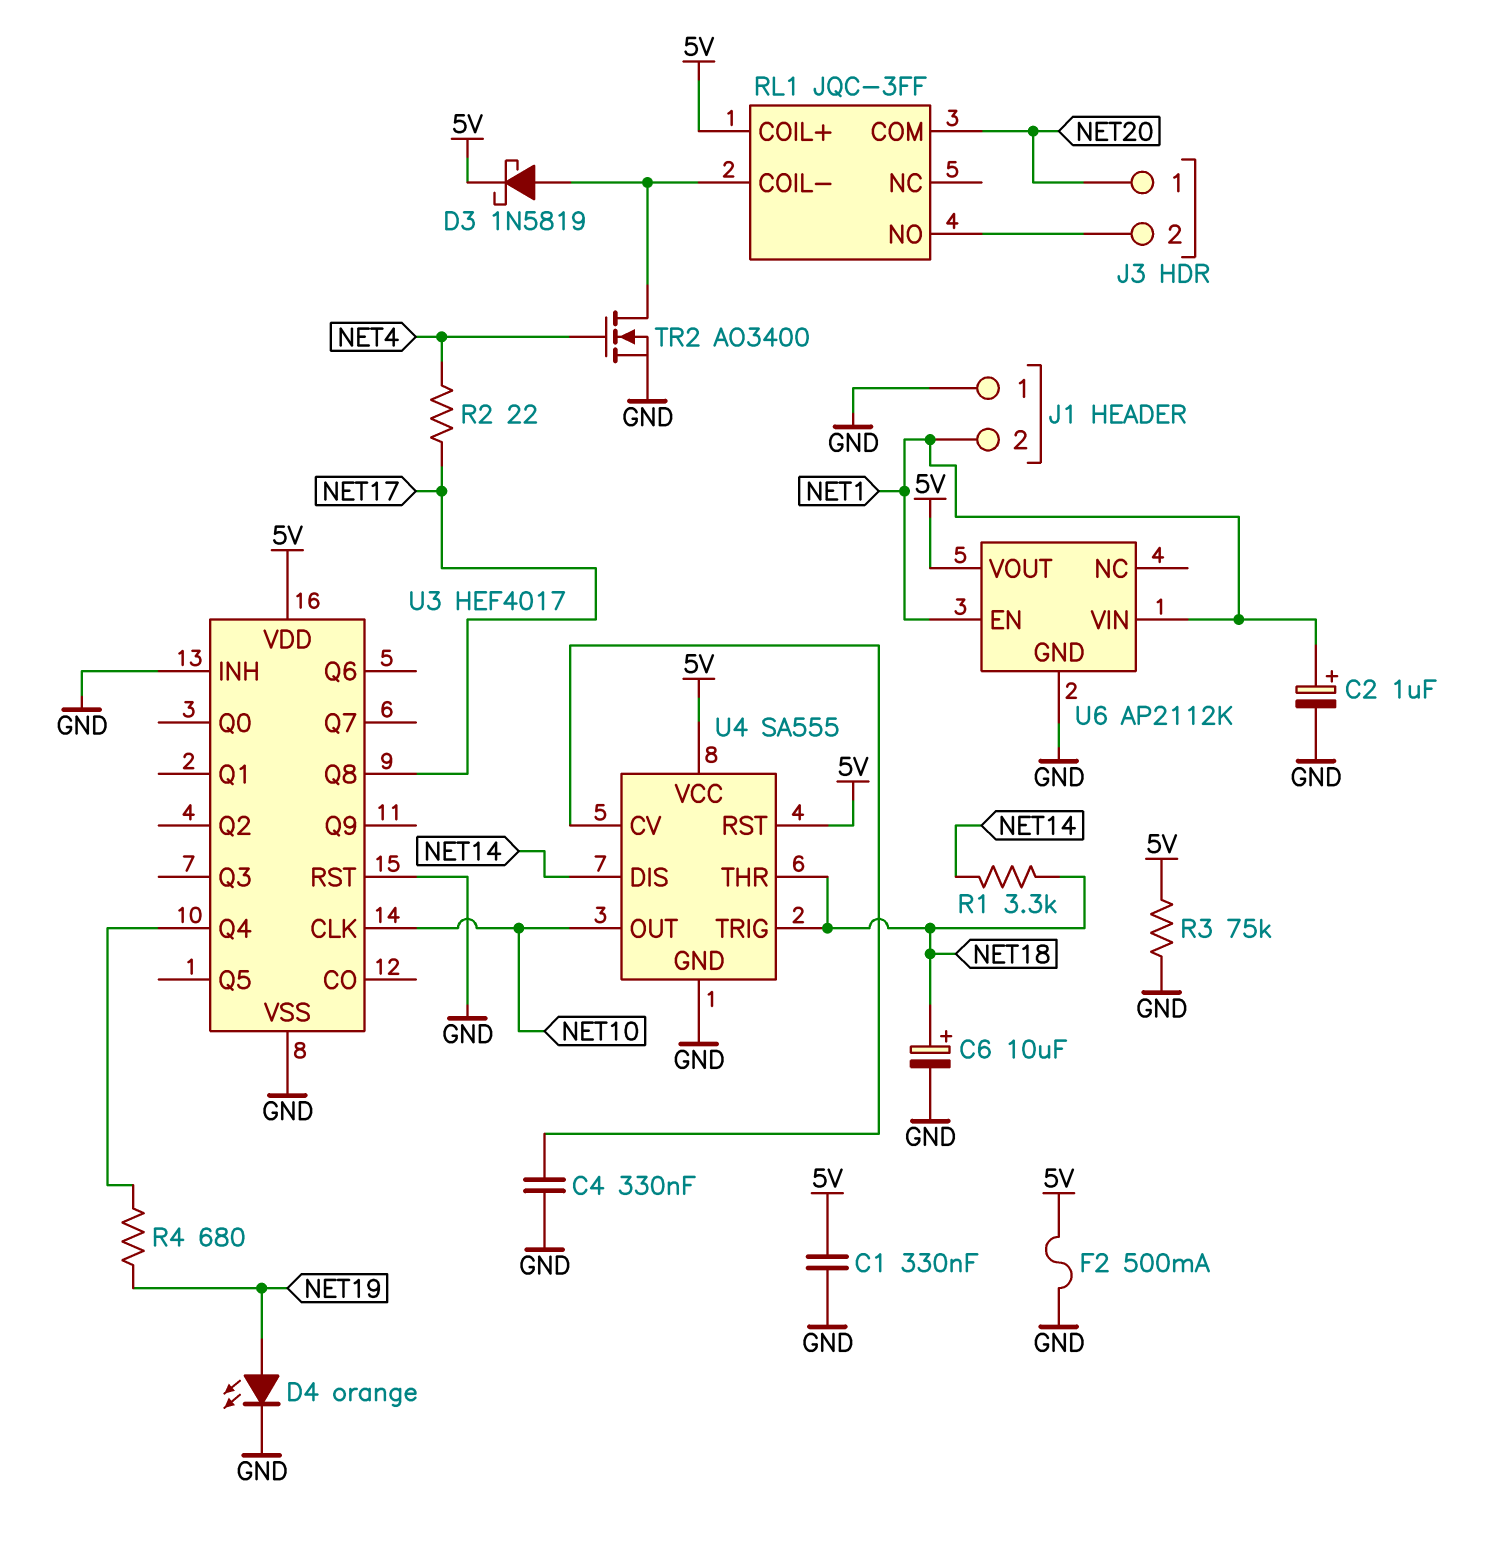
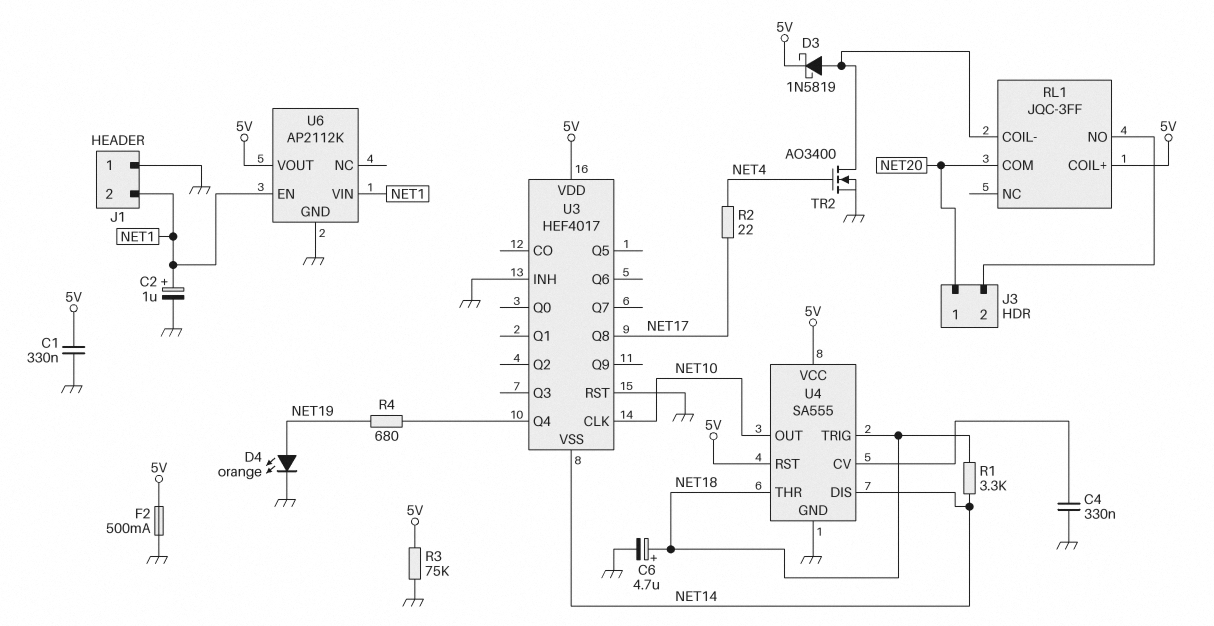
C6: 10uF (plus NET18, minus GND) -> 4.7uF (plus NET18, minus GND)
U3 pin VSS: GND -> NET14

